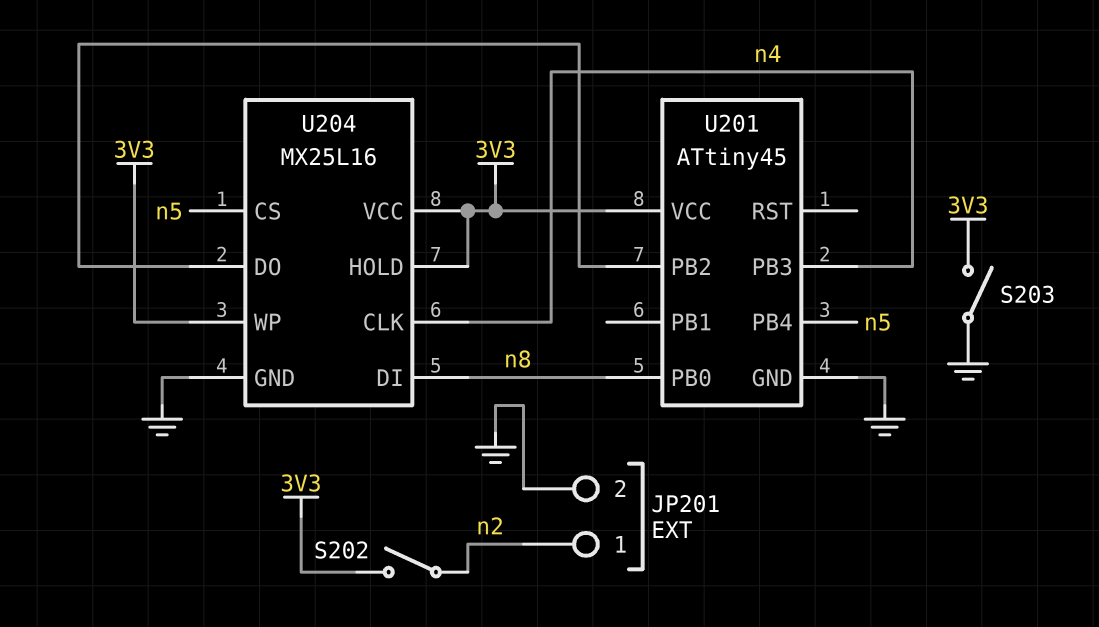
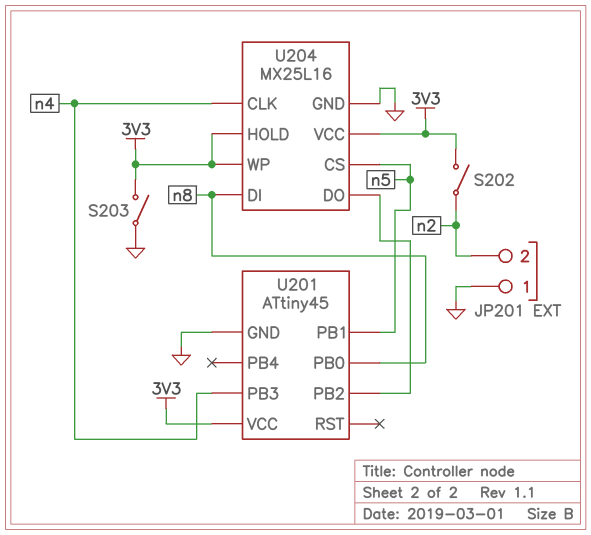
JP201 pin 1: n2 -> GND
JP201 pin 2: GND -> n2
U201 pin PB1: none -> n5
U201 pin PB4: n5 -> none

